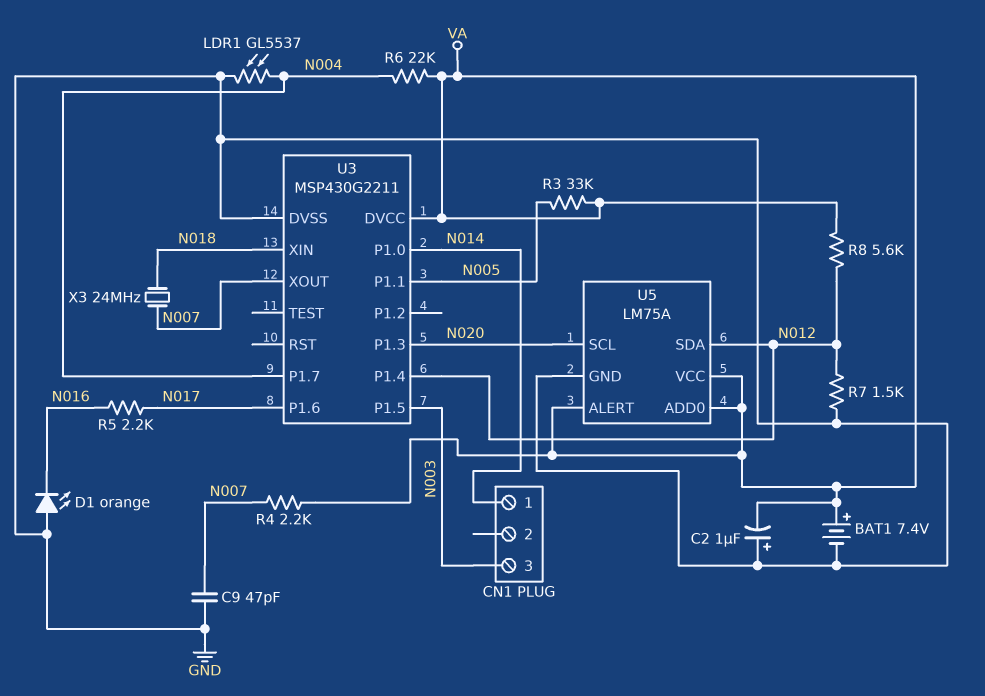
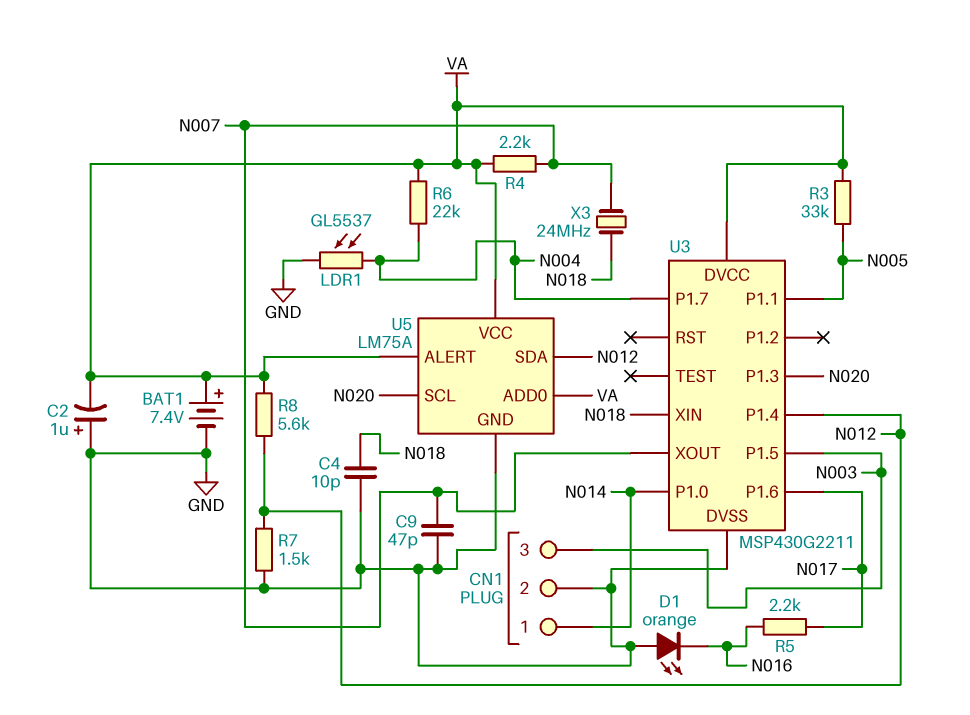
C4: none -> 10pF (GND, N018)
CN1 pin 2: none -> GND

